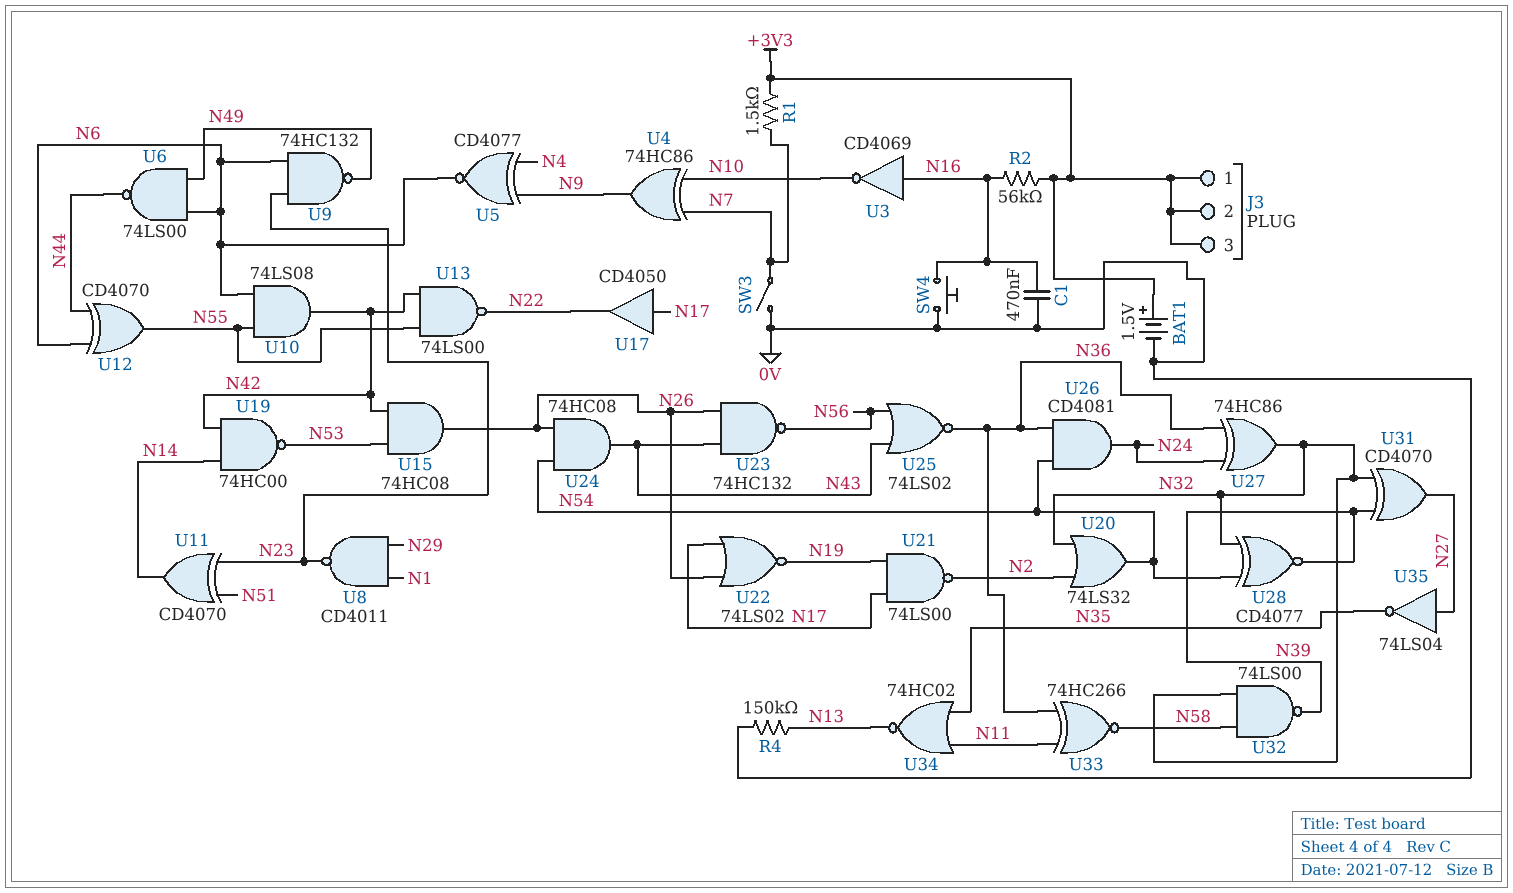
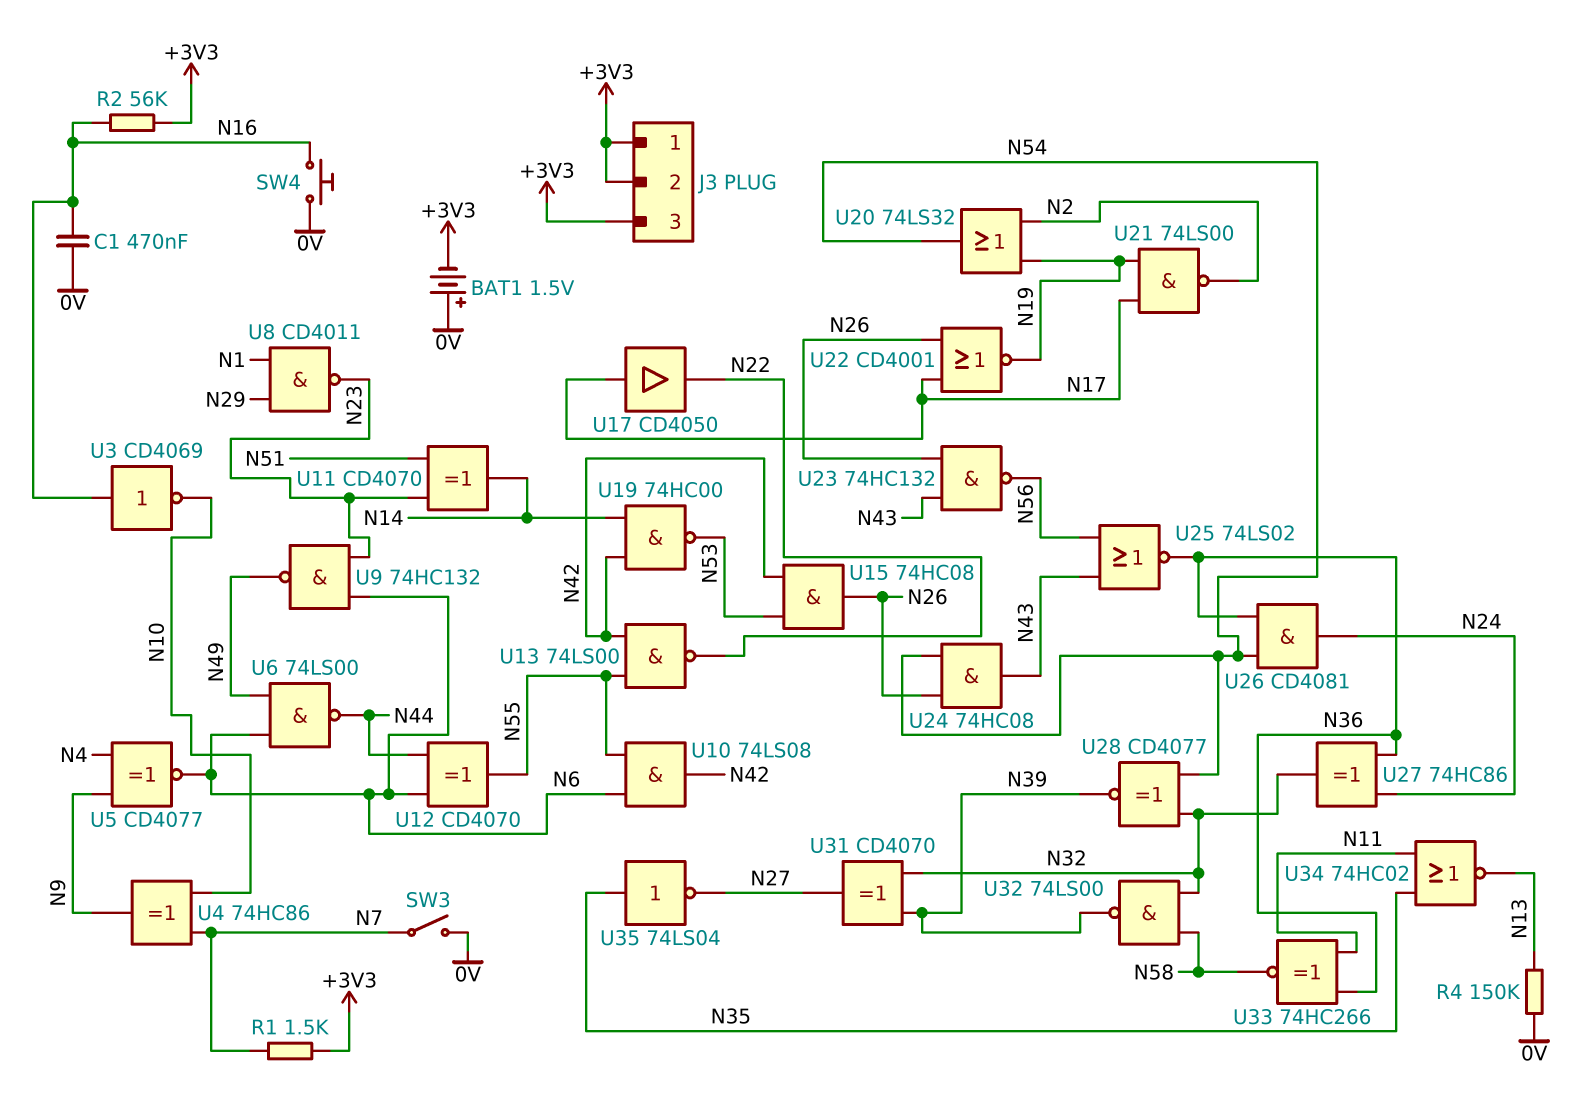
BAT1: 1.5V (plus +3V3, minus 0V) -> 1.5V (plus 0V, minus +3V3)
U20: OR 74LS32 (in N2, in N32, out N54) -> OR 74LS32 (in N2, in N19, out N54)
U22: NOR 74LS02 (in N17, in N26, out N19) -> NOR CD4001 (in N17, in N26, out N19)
U35: NOT 74LS04 (in N27, out N35) -> NOT 74LS04 (in N35, out N27)

